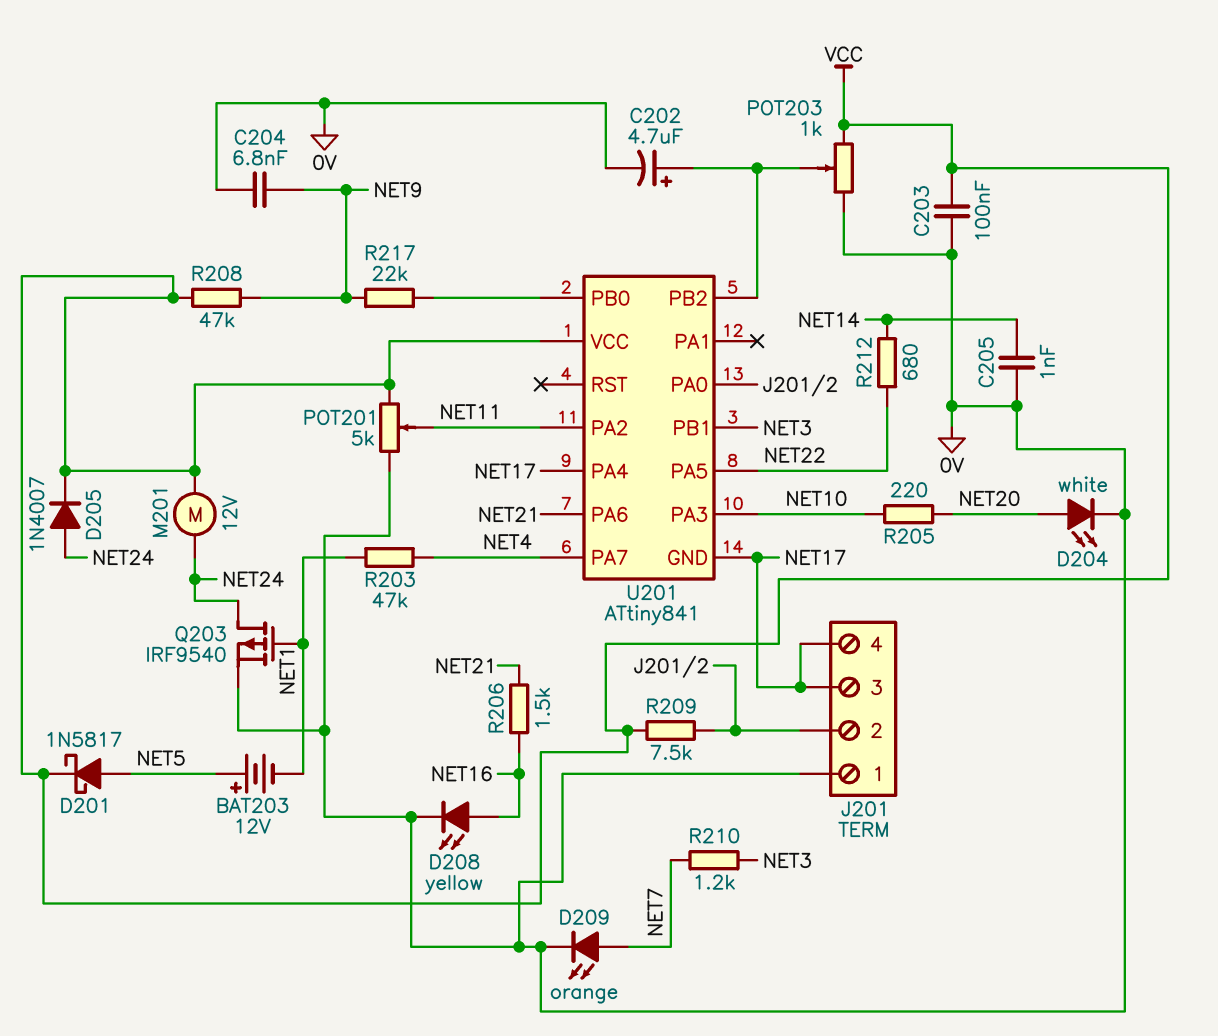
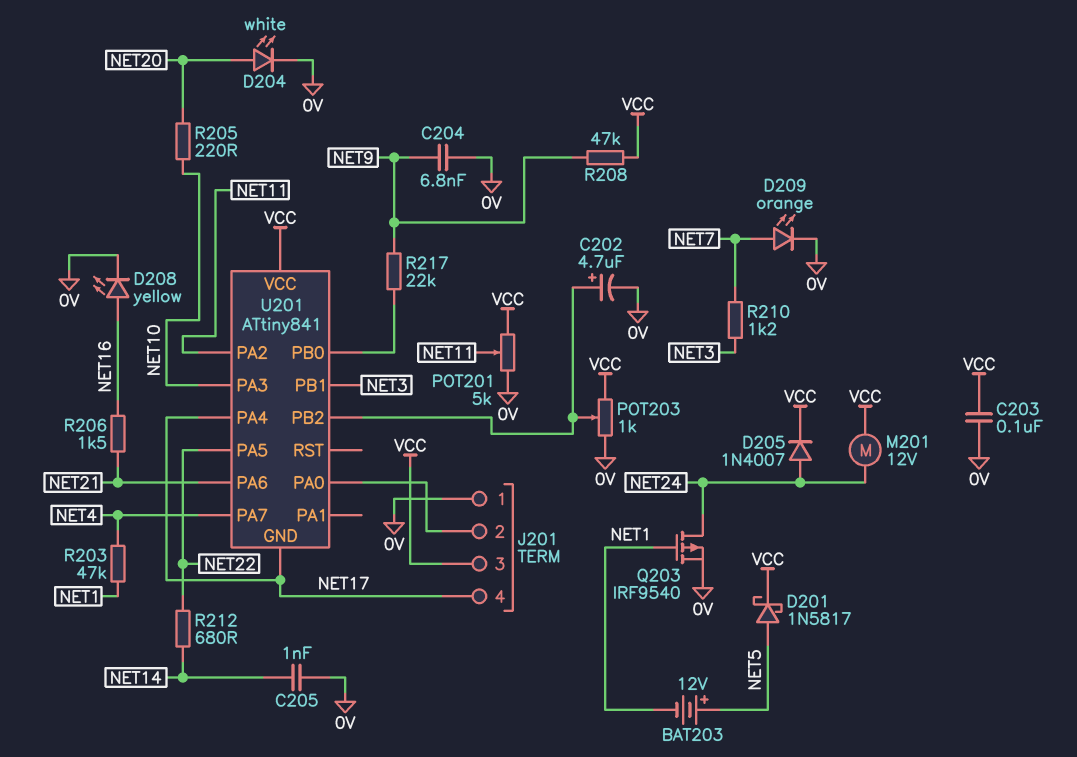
J201 pin 3: NET17 -> VCC
R209: 7.5k (J201/2, VCC) -> none

